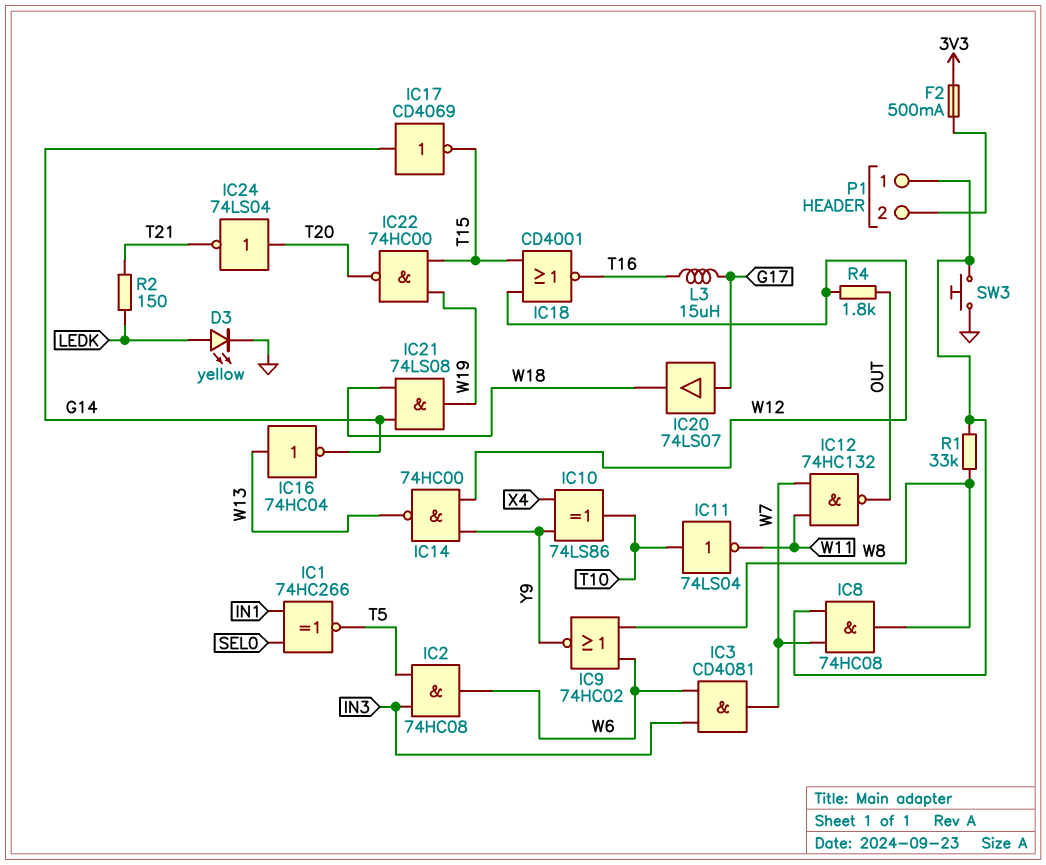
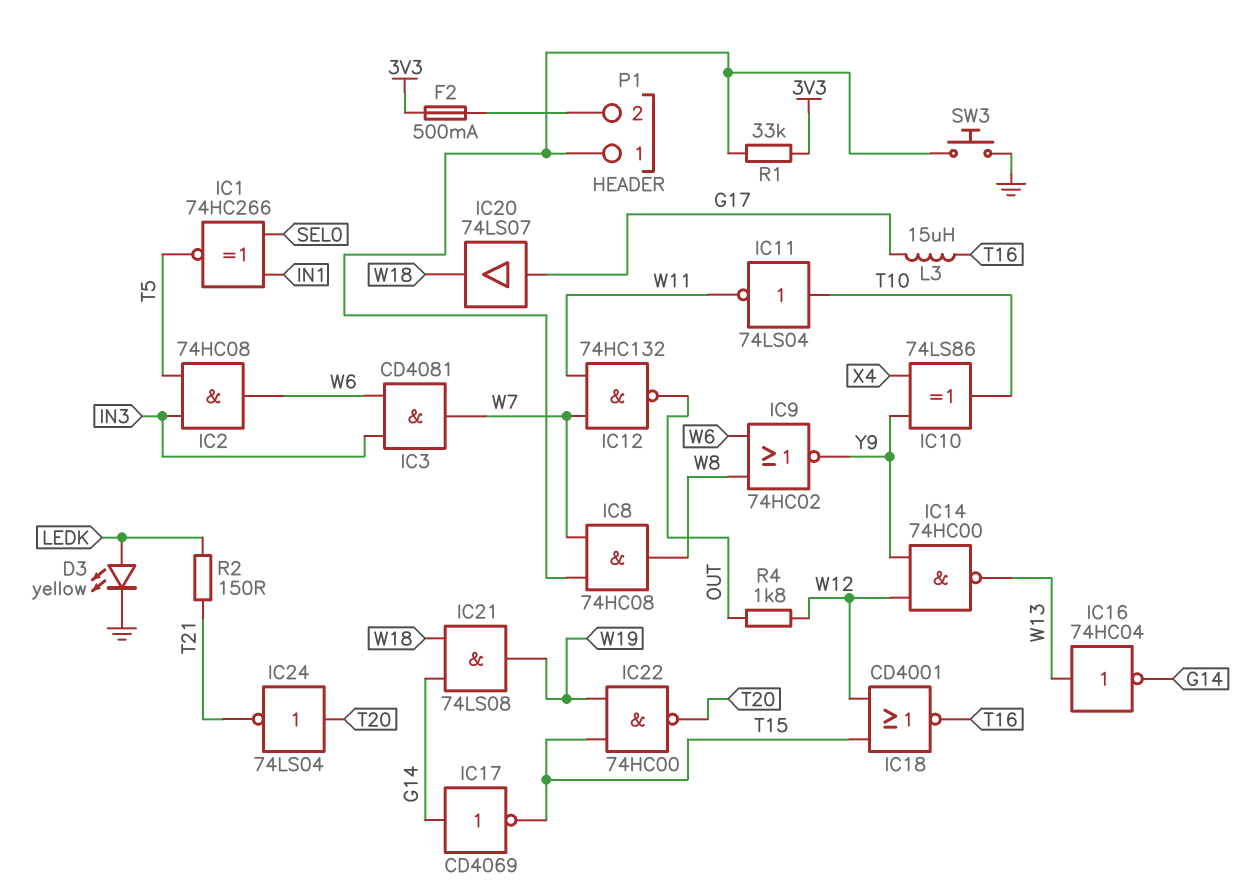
R1: 33k (P1/1, W8) -> 33k (3V3, P1/1)

